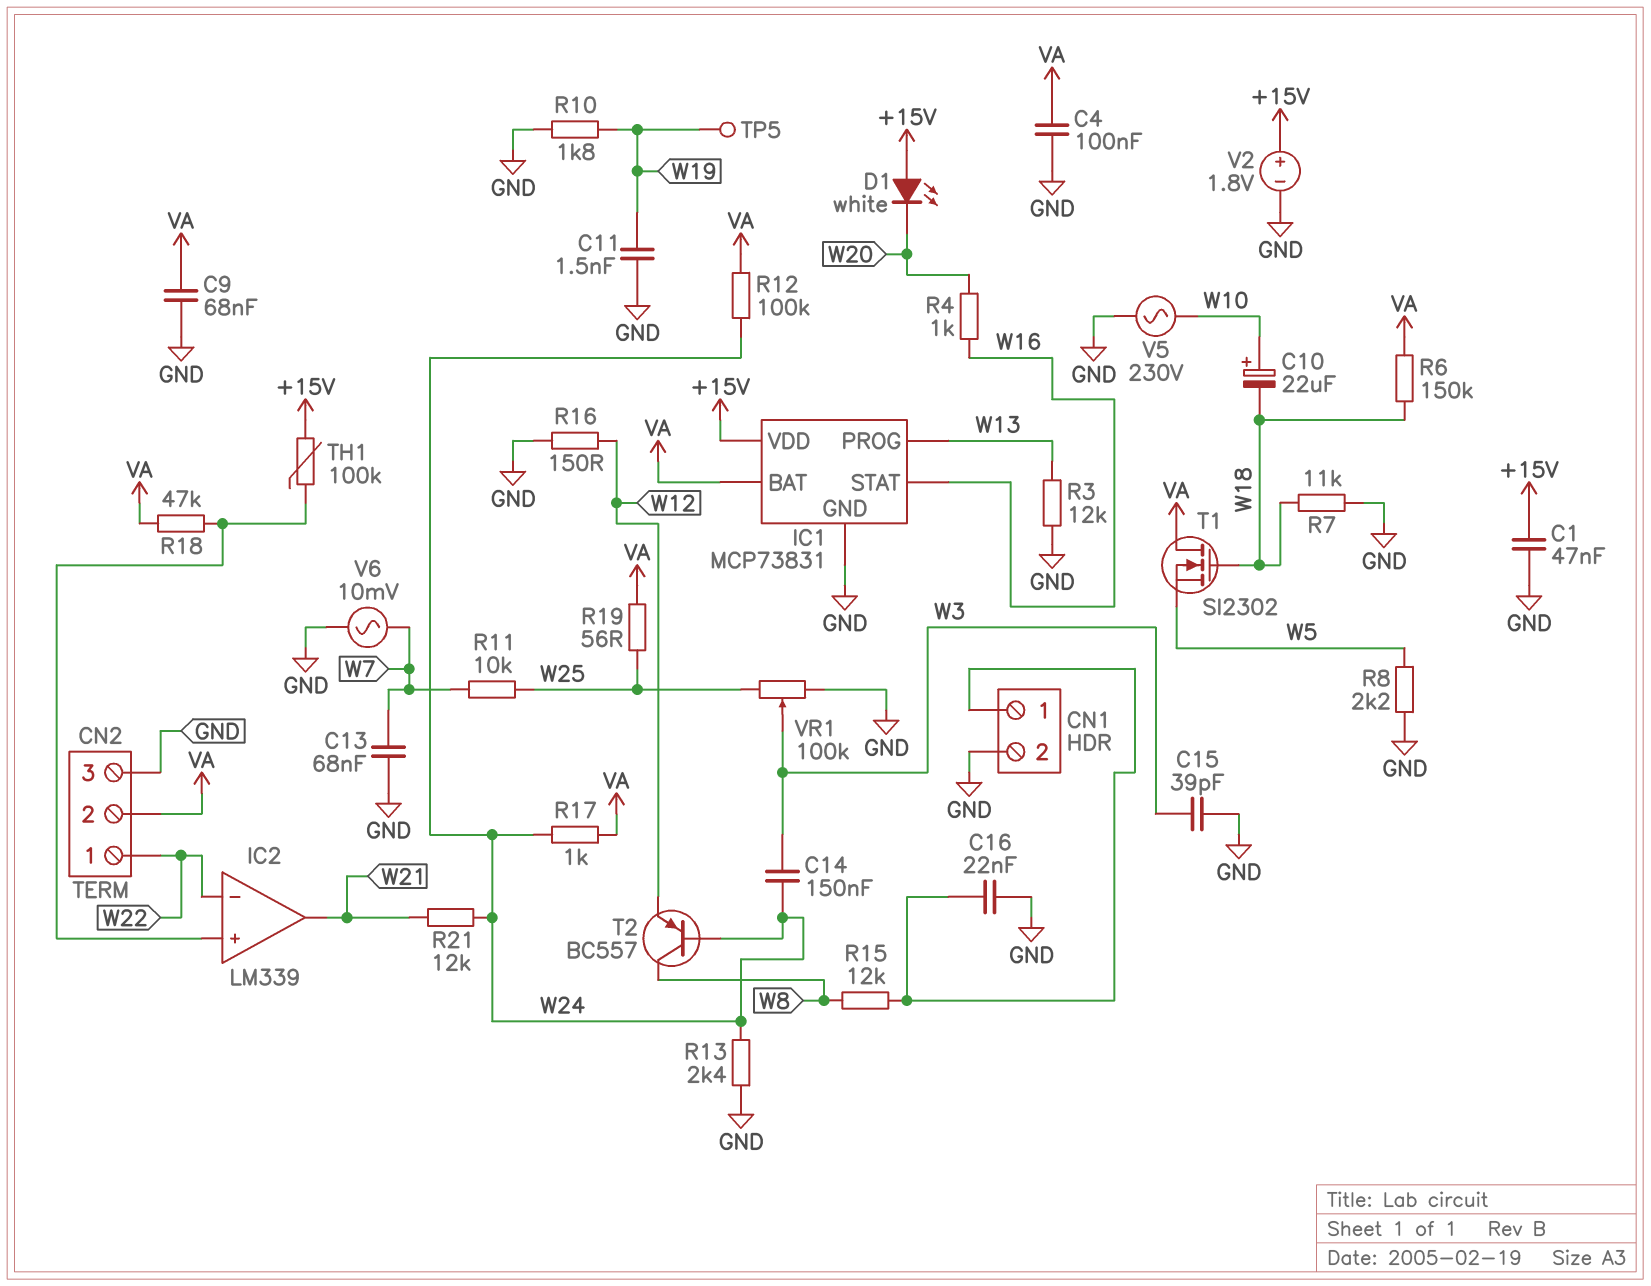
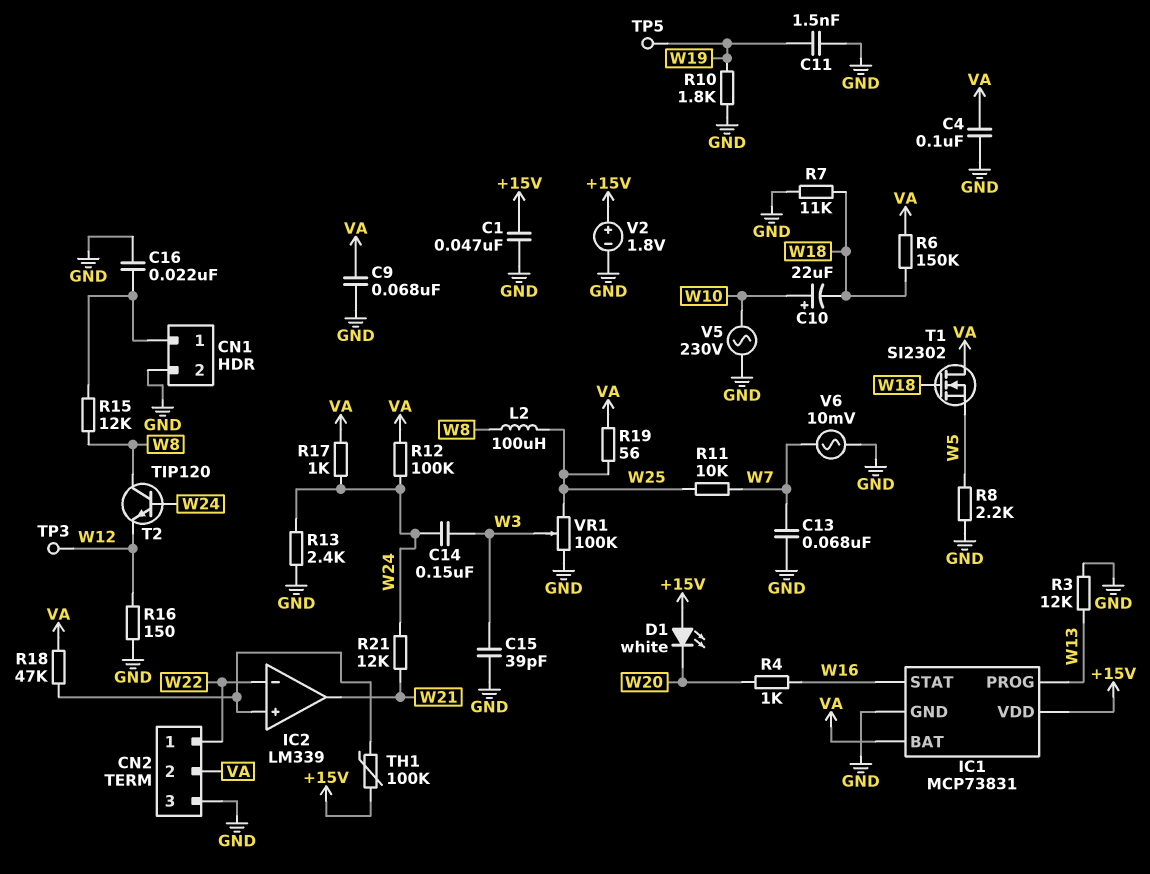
L2: none -> 100uH (W8, W25)
T2: PNP BC557 (B W24, C W8, E W12) -> NPN TIP120 (B W24, C W8, E W12)
TP3: none -> test point (W12)

